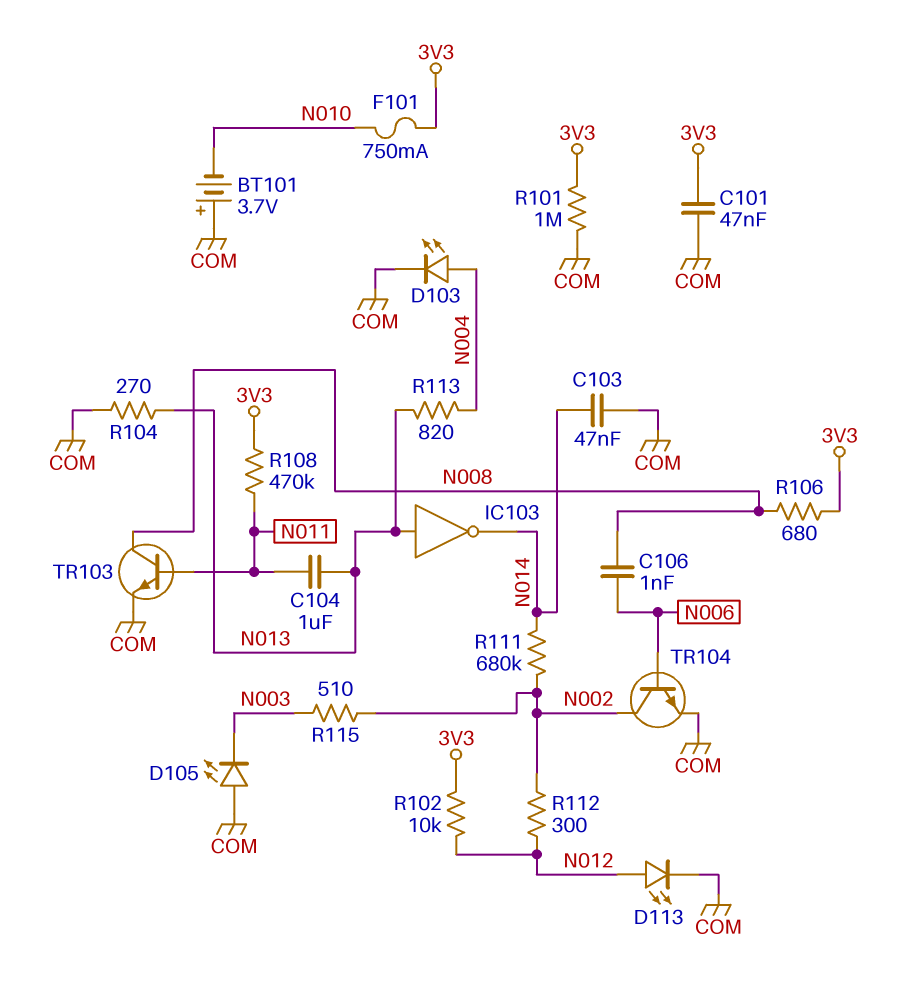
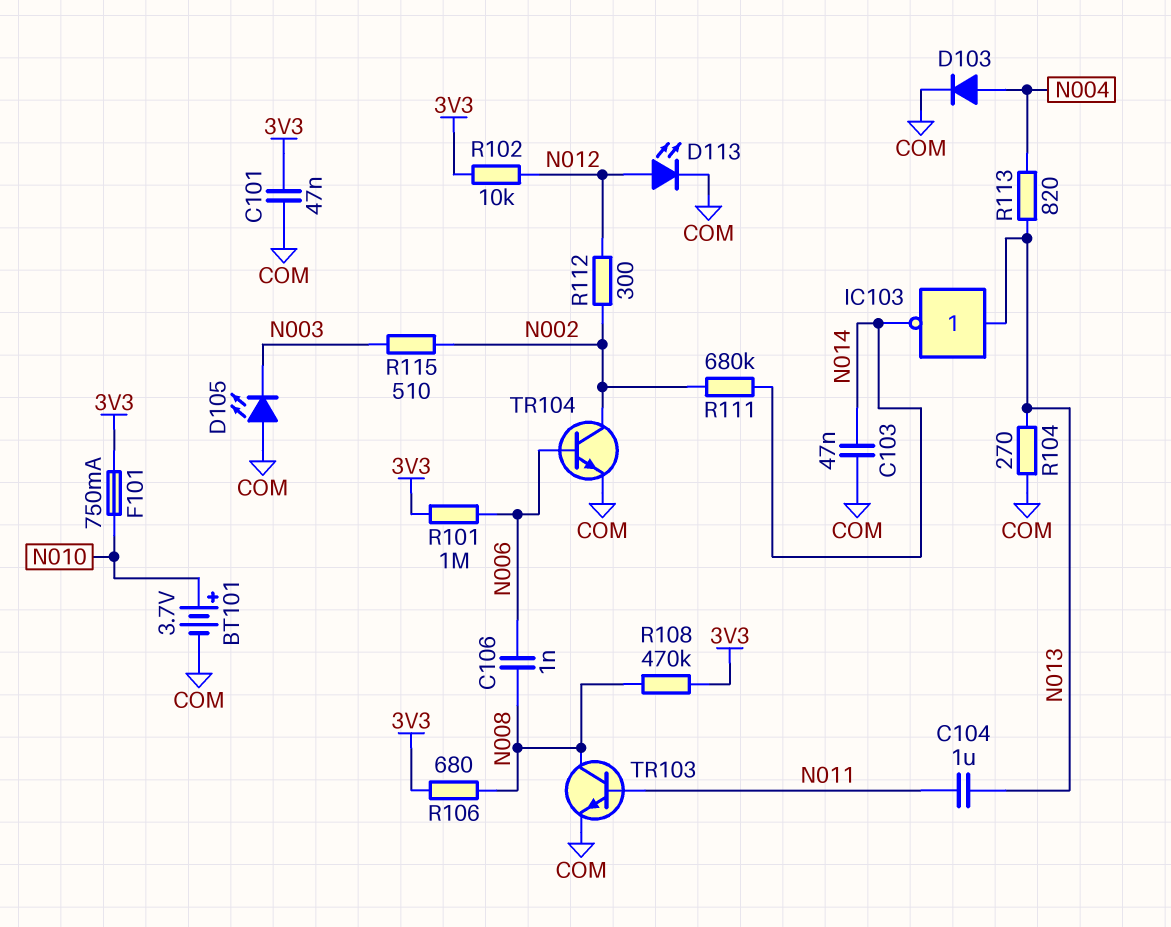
BT101: 3.7V (plus COM, minus N010) -> 3.7V (plus N010, minus COM)
D103: LED (A N004, K COM) -> diode (A N004, K COM)
R101: 1M (3V3, COM) -> 1M (3V3, N006)
R108: 470k (3V3, N011) -> 470k (3V3, N008)

